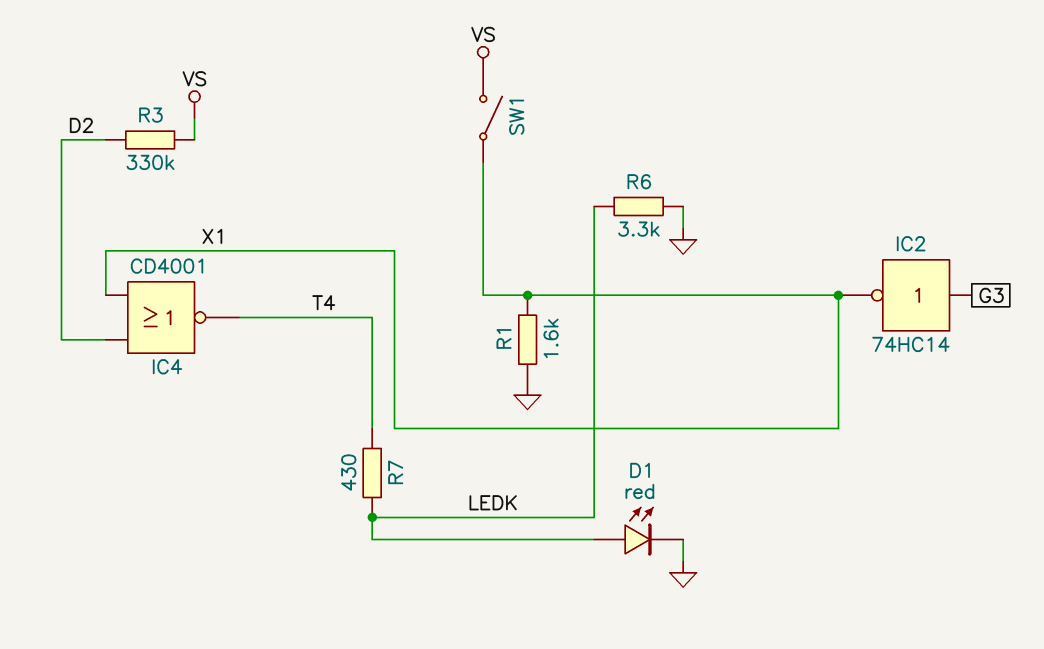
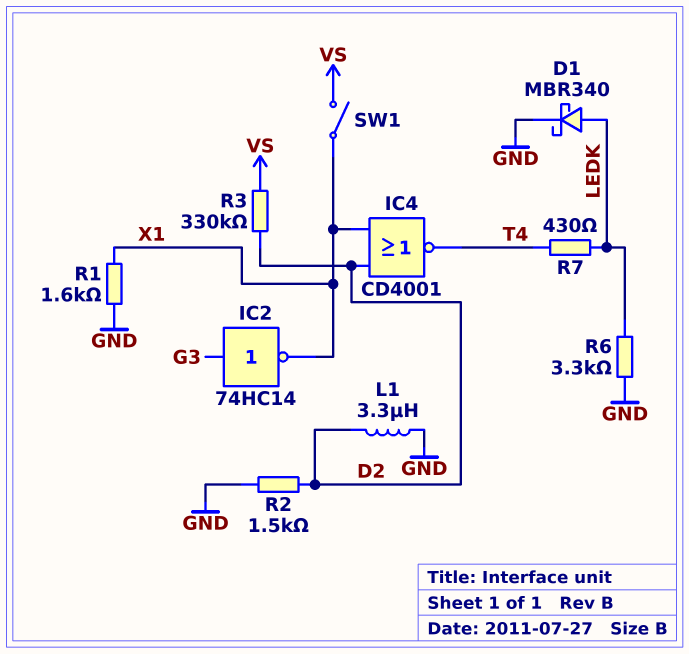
D1: LED red (A LEDK, K GND) -> schottky MBR340 (A LEDK, K GND)
L1: none -> 3.3uH (D2, GND)
R2: none -> 1.5k (D2, GND)

